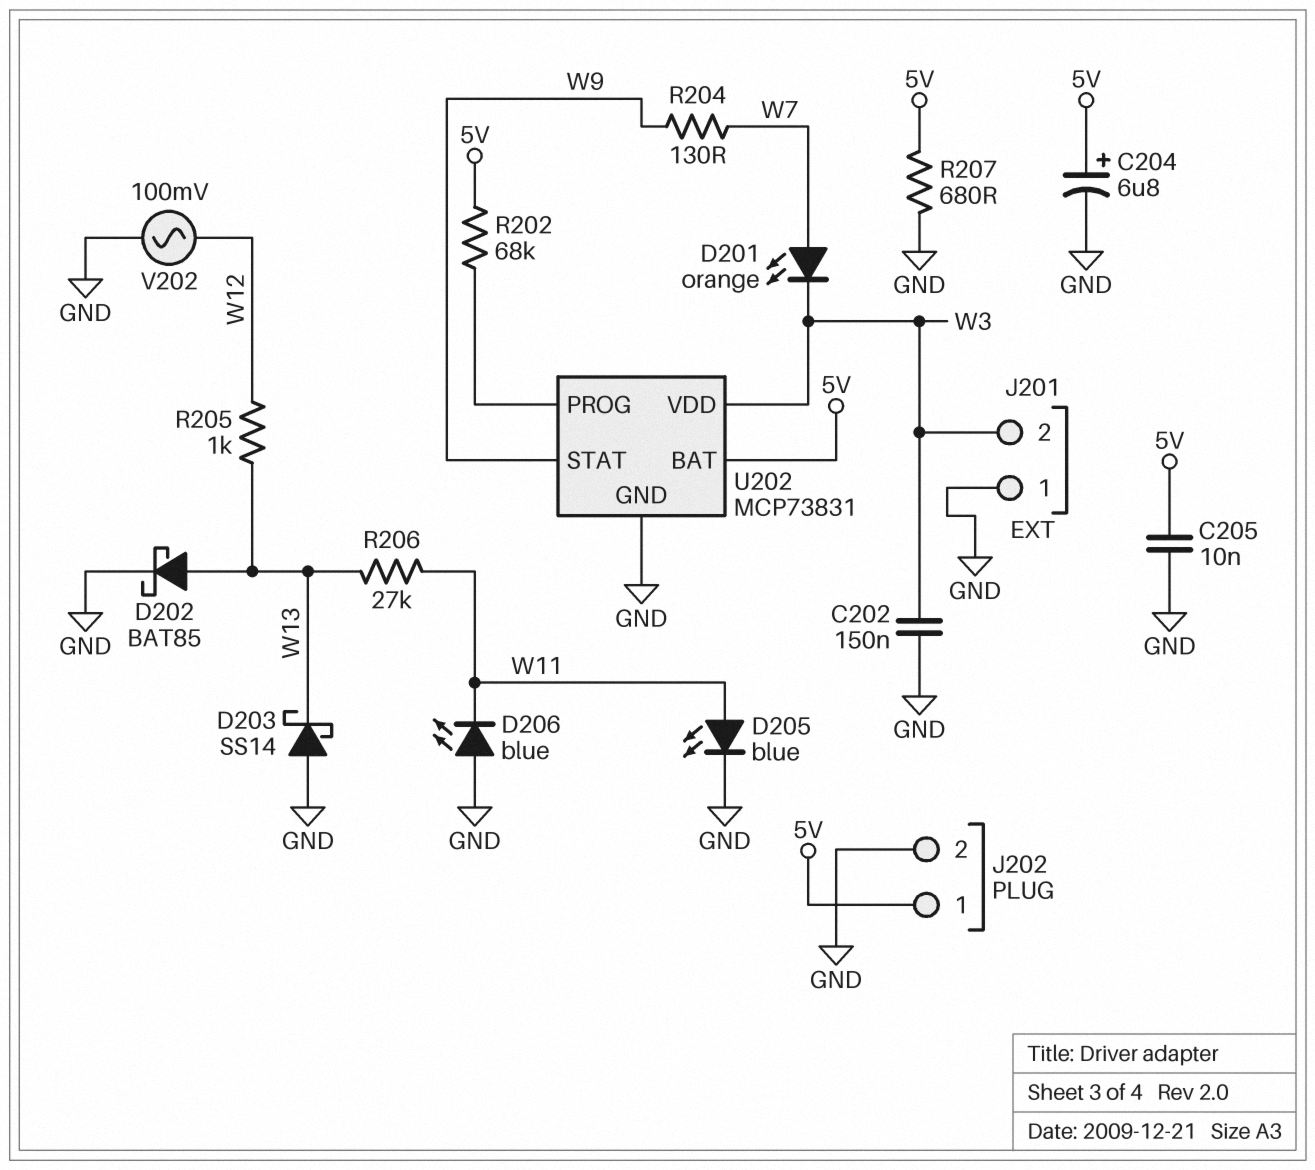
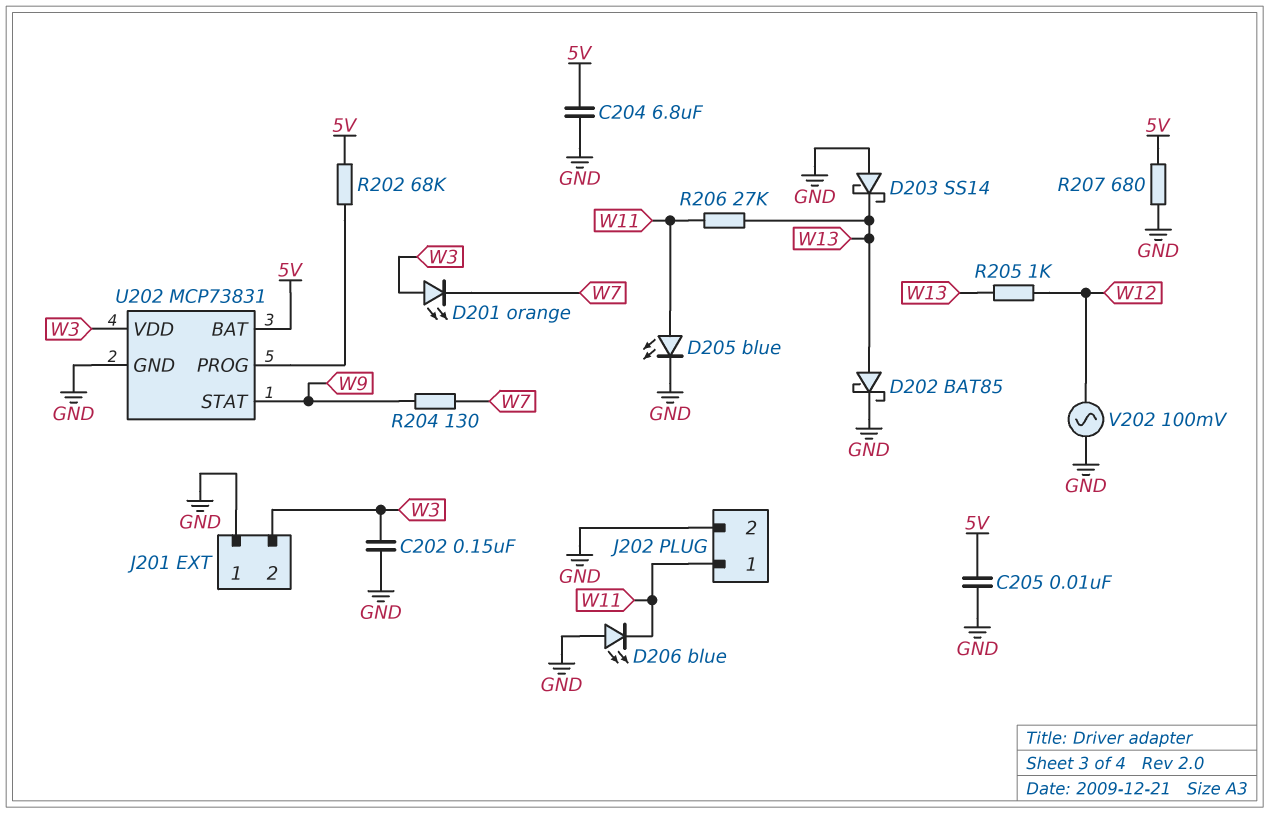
C204: 6.8uF (plus 5V, minus GND) -> 6.8uF (5V, GND)
D201: LED orange (A W7, K W3) -> LED orange (A W3, K W7)
J202 pin 1: 5V -> W11

